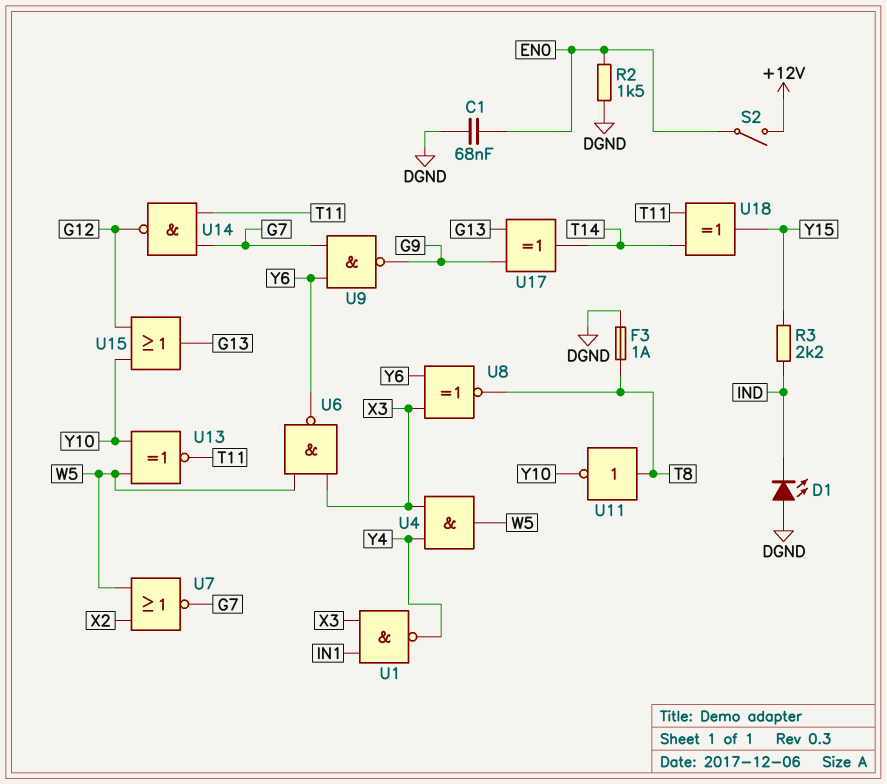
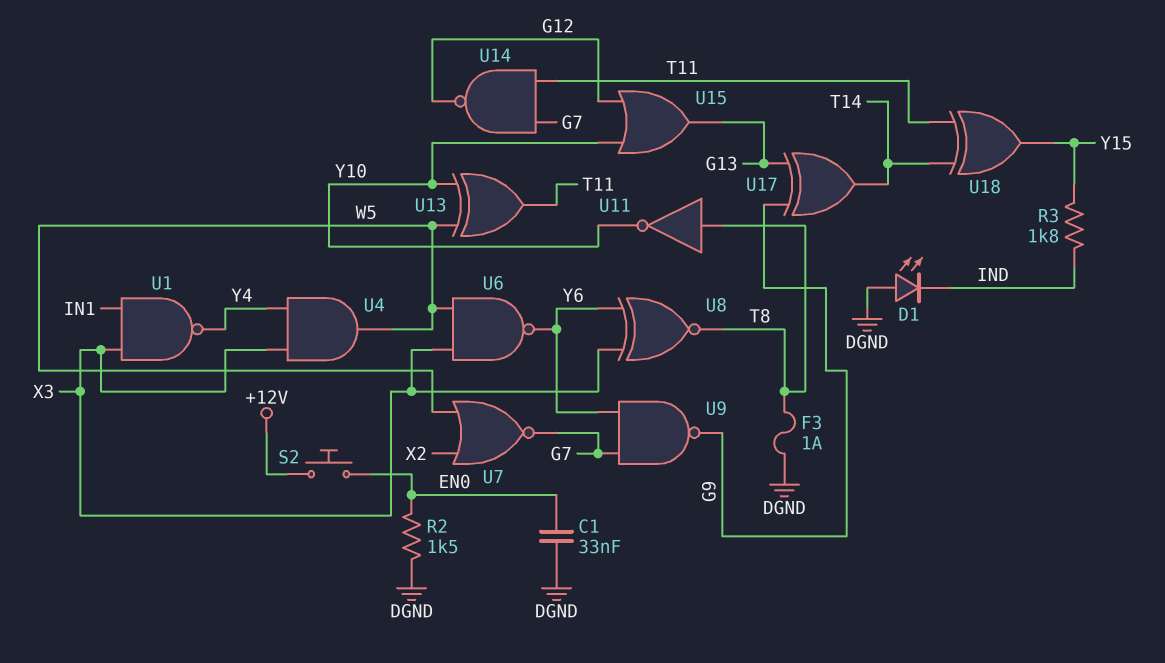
C1: 68nF (DGND, EN0) -> 33nF (DGND, EN0)
R3: 2.2k (IND, Y15) -> 1.8k (IND, Y15)
S2: switch (+12V, EN0) -> button (+12V, EN0)
U13: XNOR (in W5, in Y10, out T11) -> XOR (in W5, in Y10, out T11)

